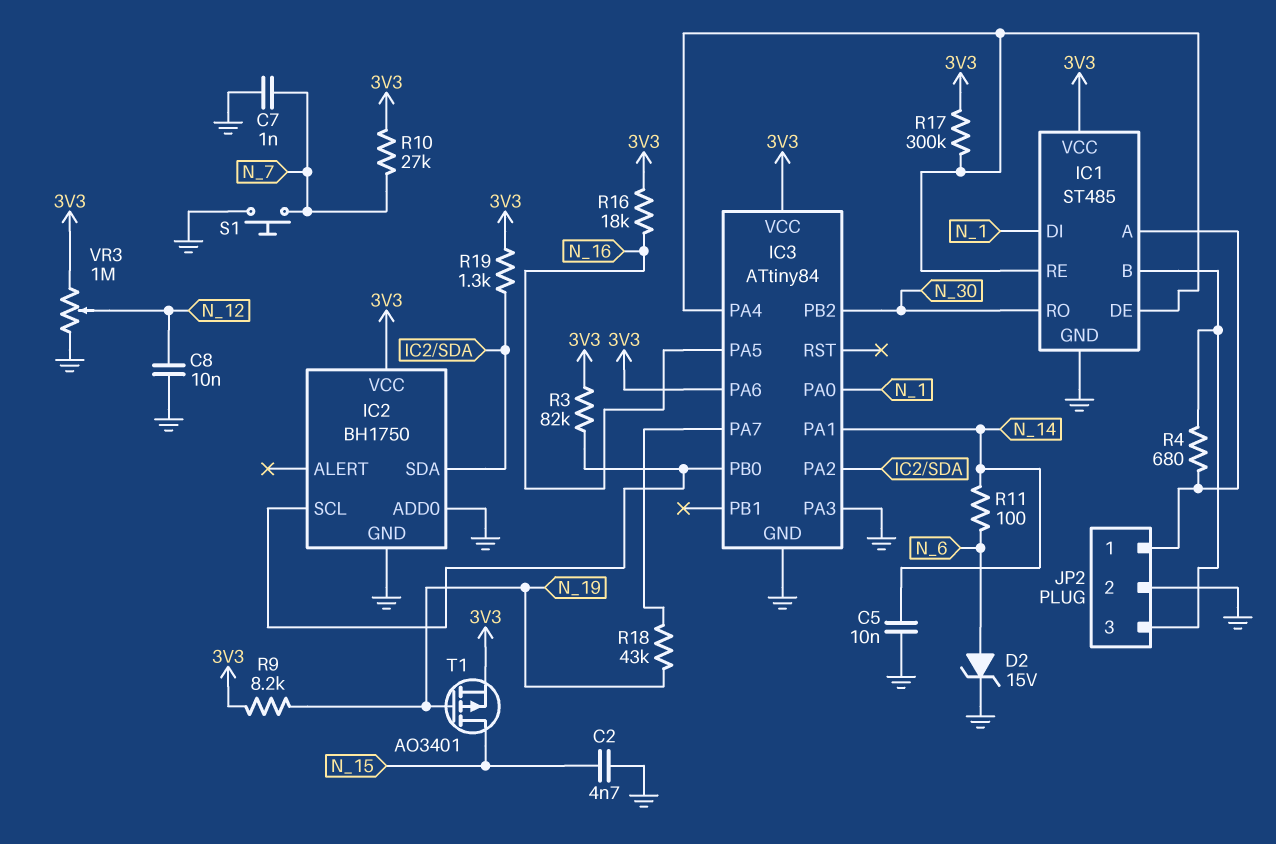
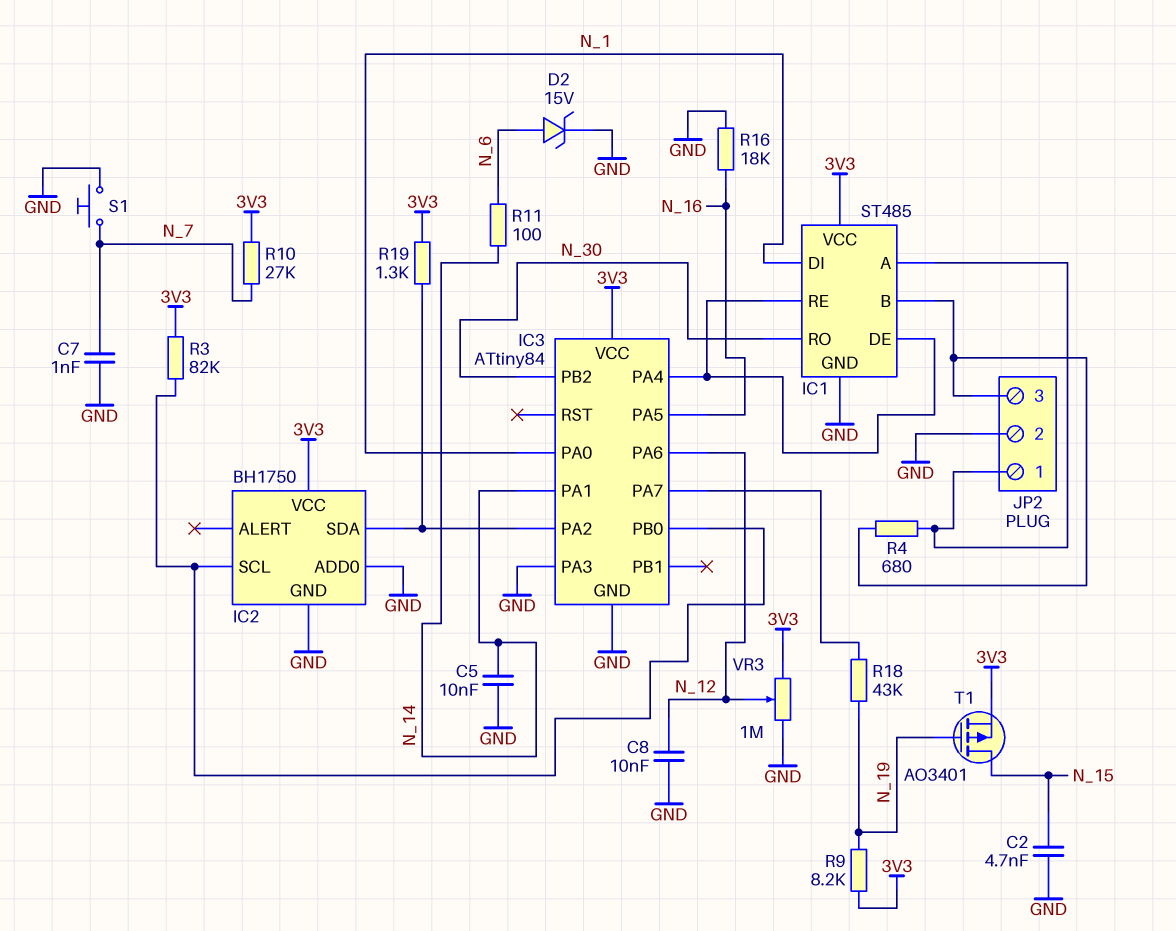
IC3 pin PA6: 3V3 -> N_12
R16: 18k (3V3, N_16) -> 18k (GND, N_16)
R17: 300k (3V3, IC1/DE) -> none

